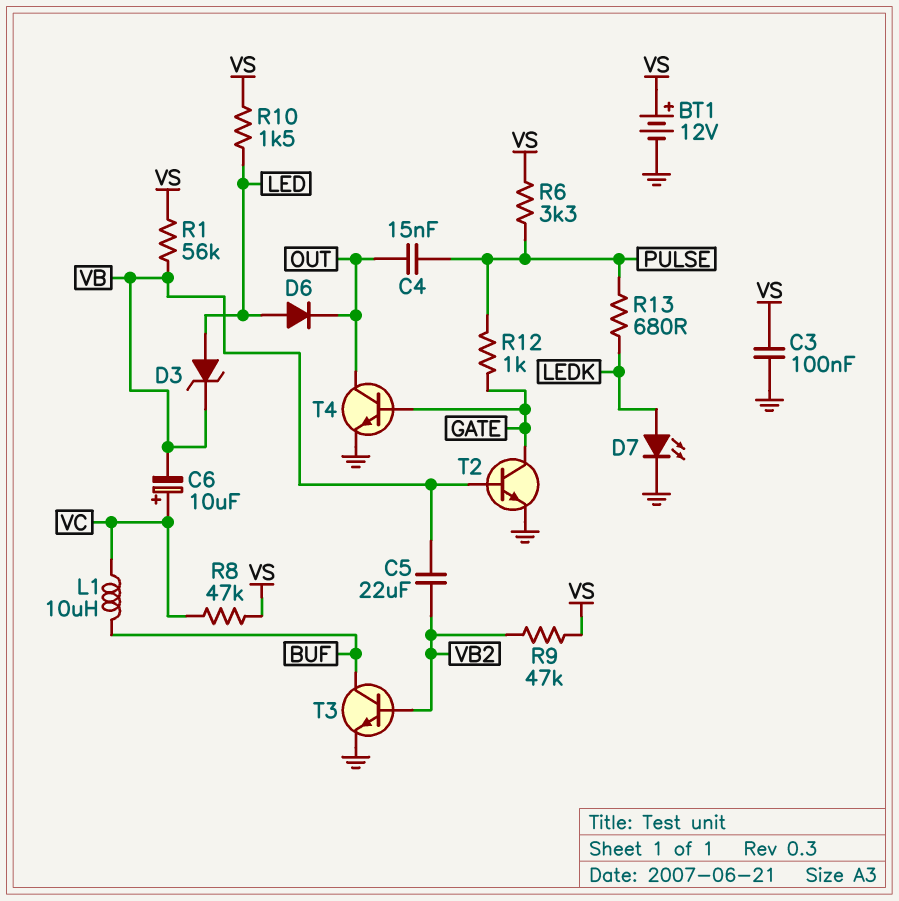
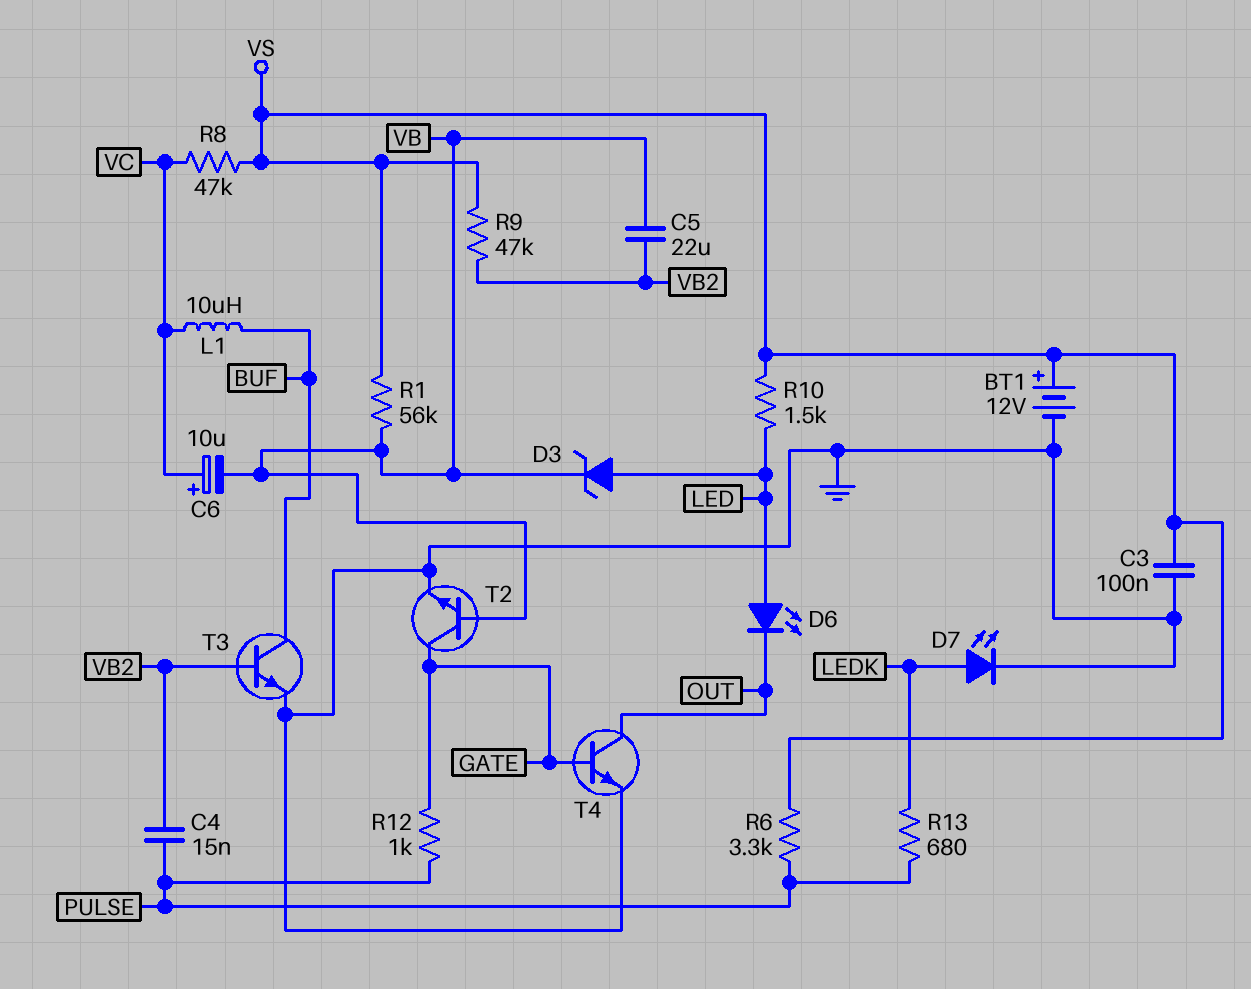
C4: 15nF (OUT, PULSE) -> 15nF (PULSE, VB2)
D6: diode (A LED, K OUT) -> LED (A LED, K OUT)

